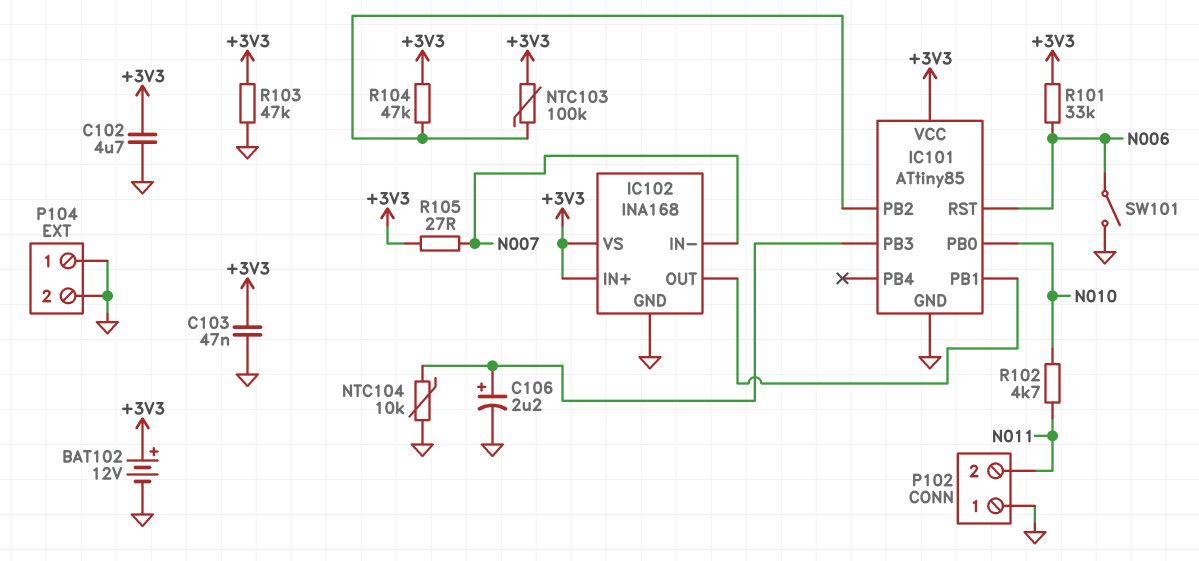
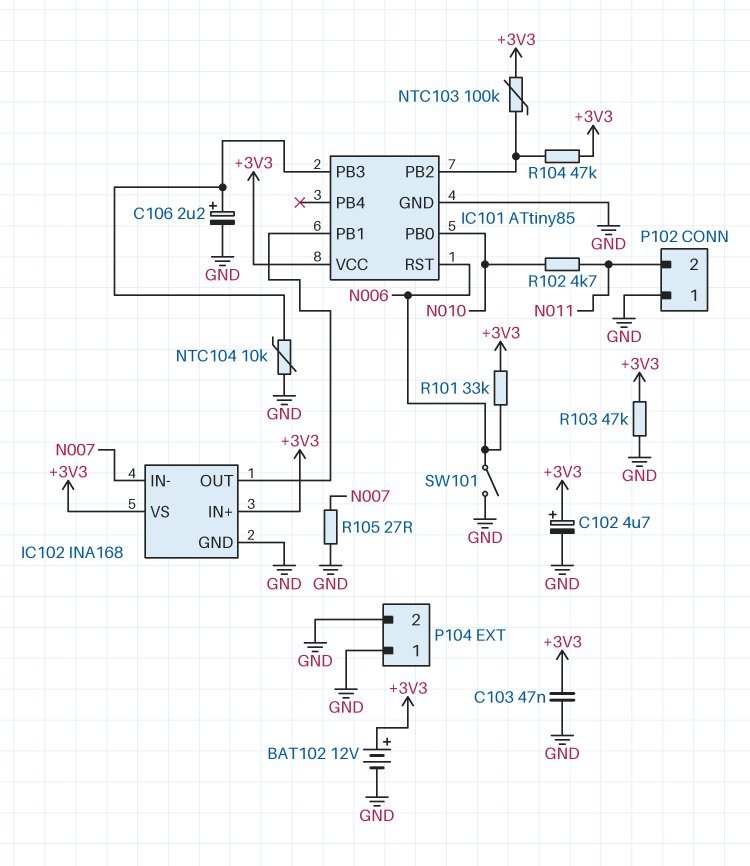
C102: 4.7uF (+3V3, GND) -> 4.7uF (plus +3V3, minus GND)
R105: 27 (+3V3, N007) -> 27 (GND, N007)

